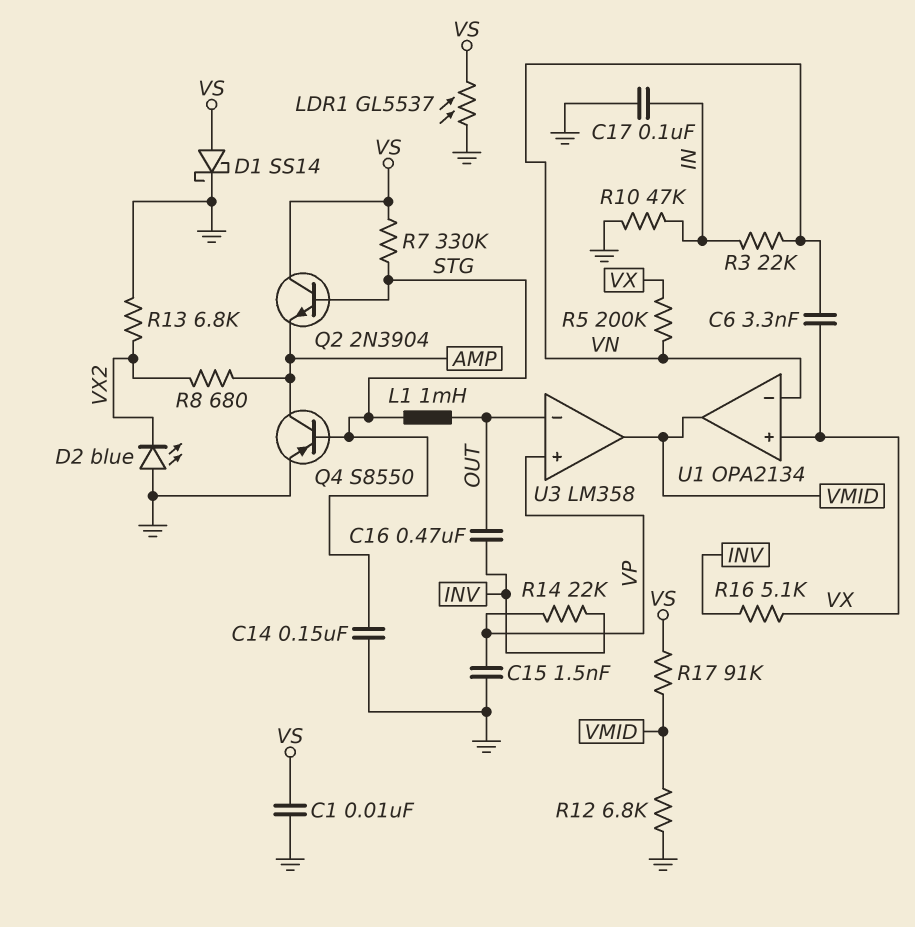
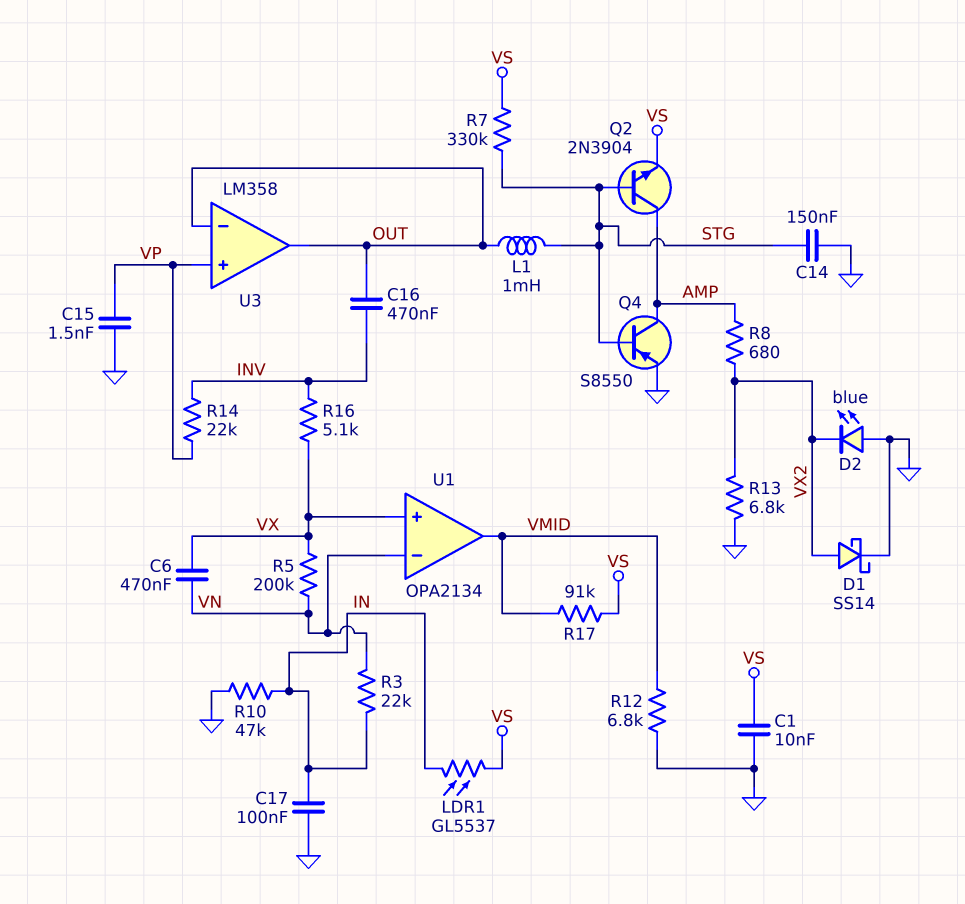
C6: 3.3nF (VN, VX) -> 470nF (VN, VX)
D1: schottky SS14 (A VS, K GND) -> schottky SS14 (A VX2, K GND)
LDR1: GL5537 (GND, VS) -> GL5537 (IN, VS)
Q2: NPN 2N3904 (B STG, C VS, E AMP) -> NPN 2N3904 (B STG, C AMP, E VS)
U3 pin out: VMID -> OUT

